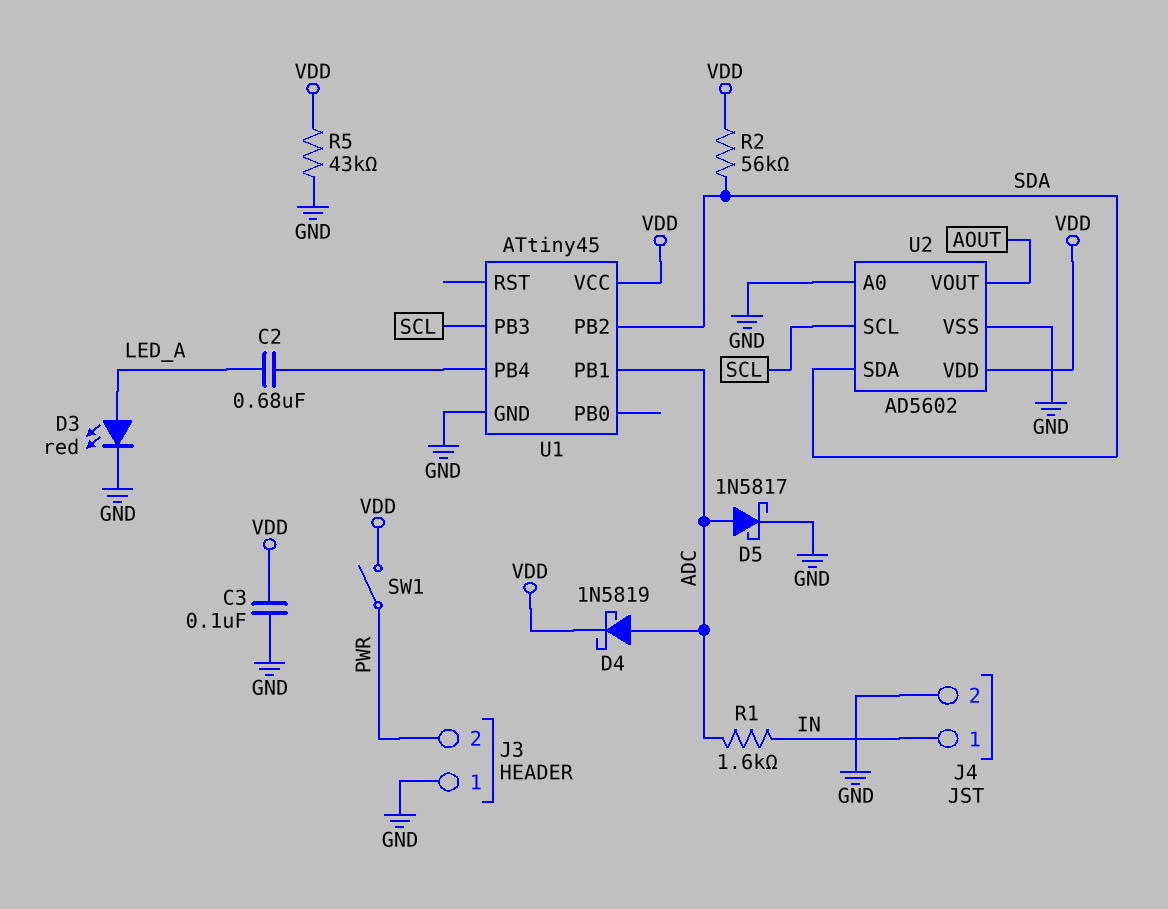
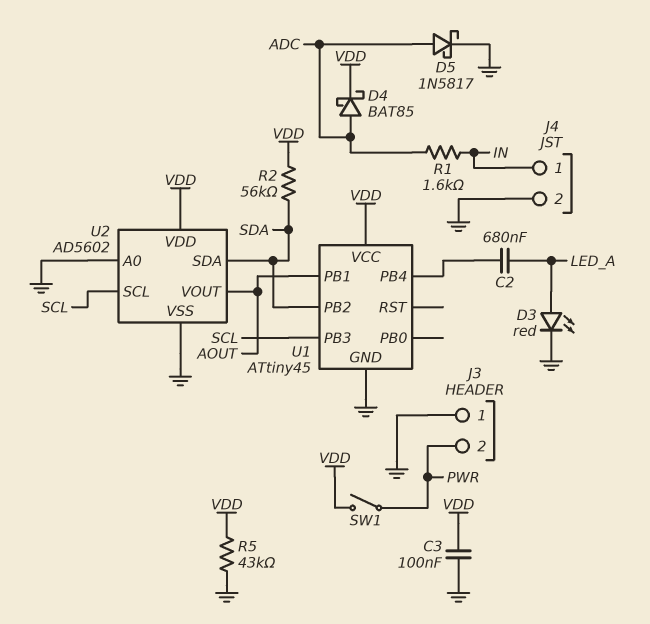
D4: schottky 1N5819 (A ADC, K VDD) -> schottky BAT85 (A ADC, K VDD)
U1 pin PB1: ADC -> AOUT

